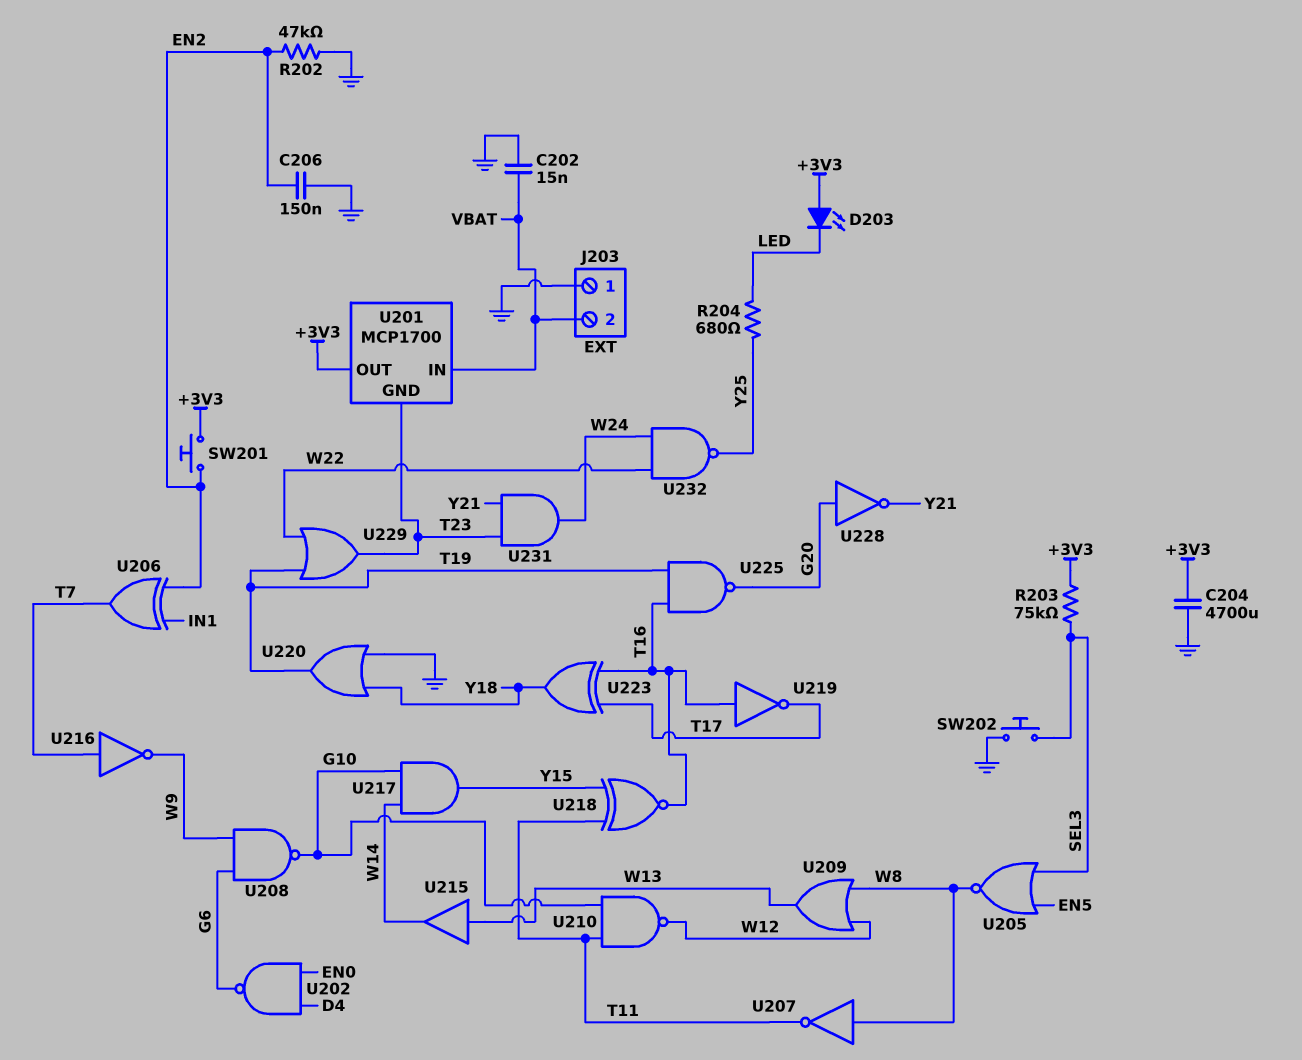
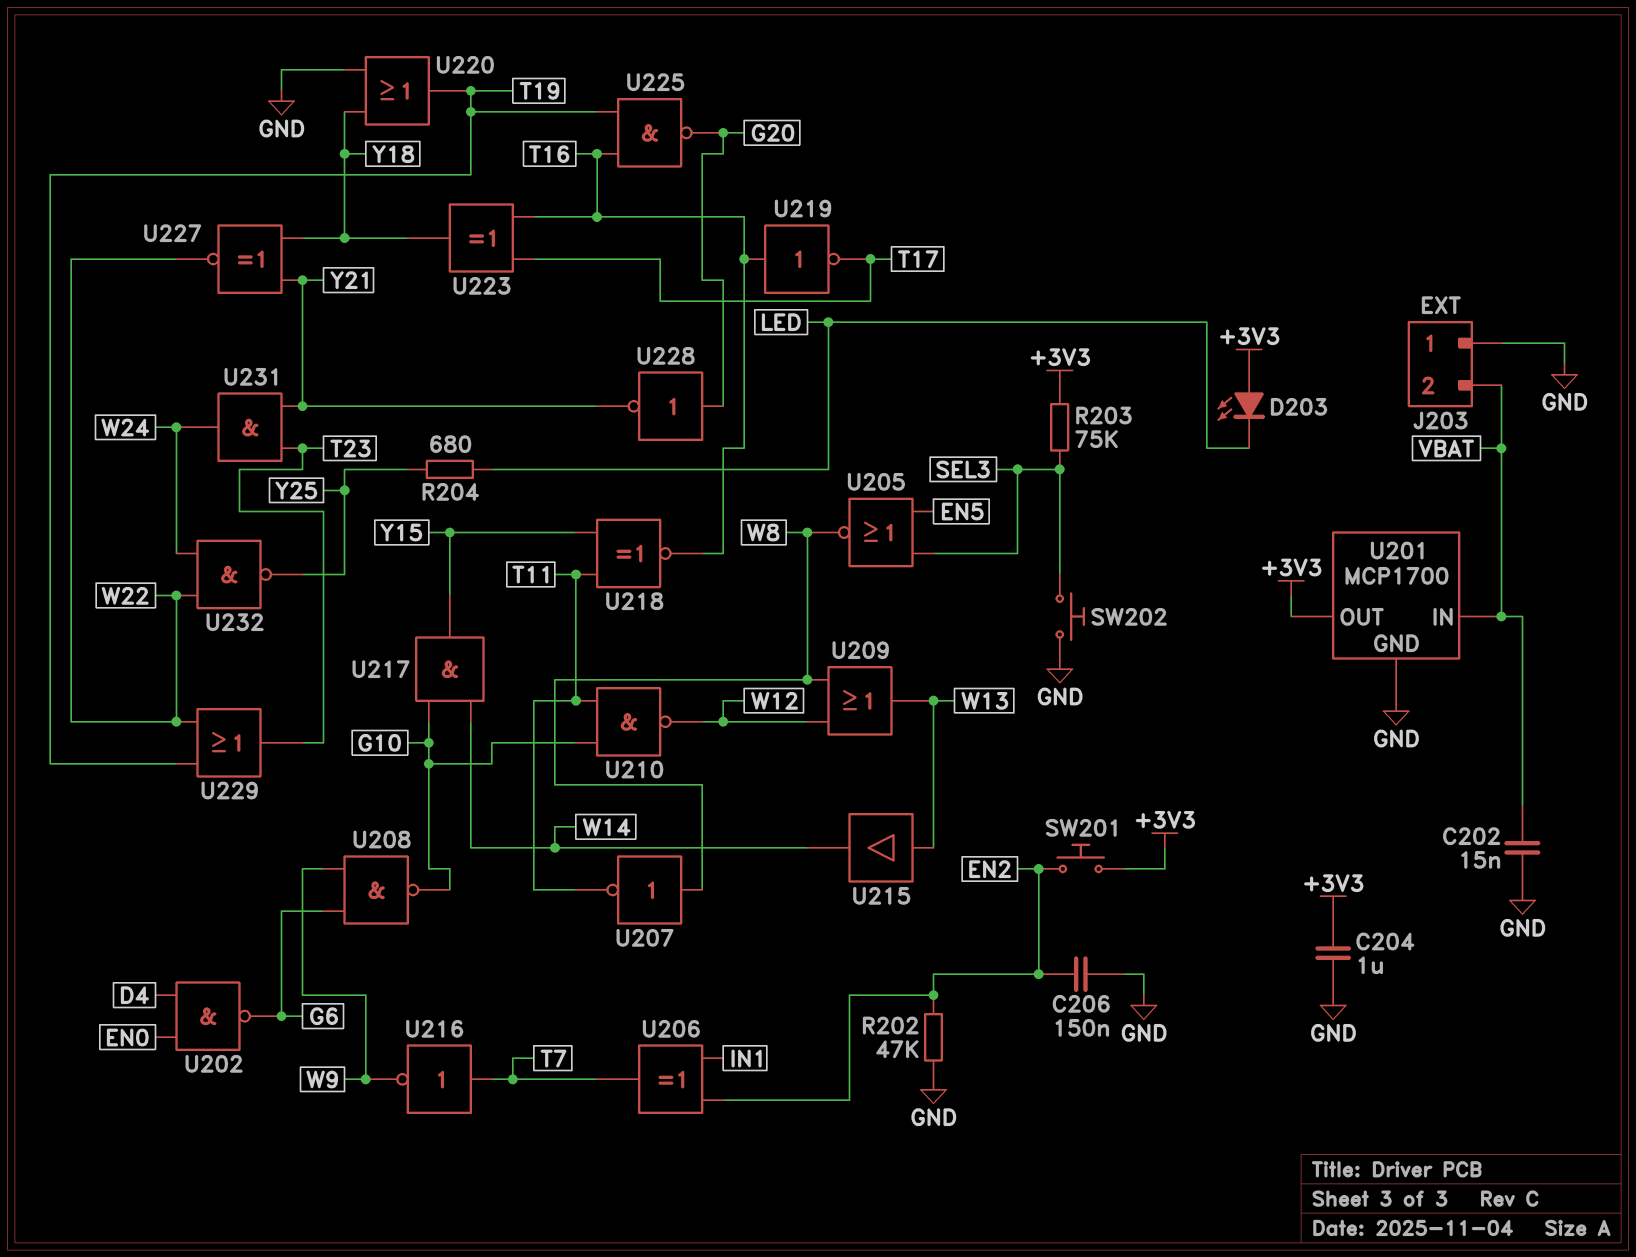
C204: 4700uF (+3V3, GND) -> 1uF (+3V3, GND)
U201 pin GND: T23 -> GND
U227: none -> XNOR (in Y18, in Y21, out W22)

